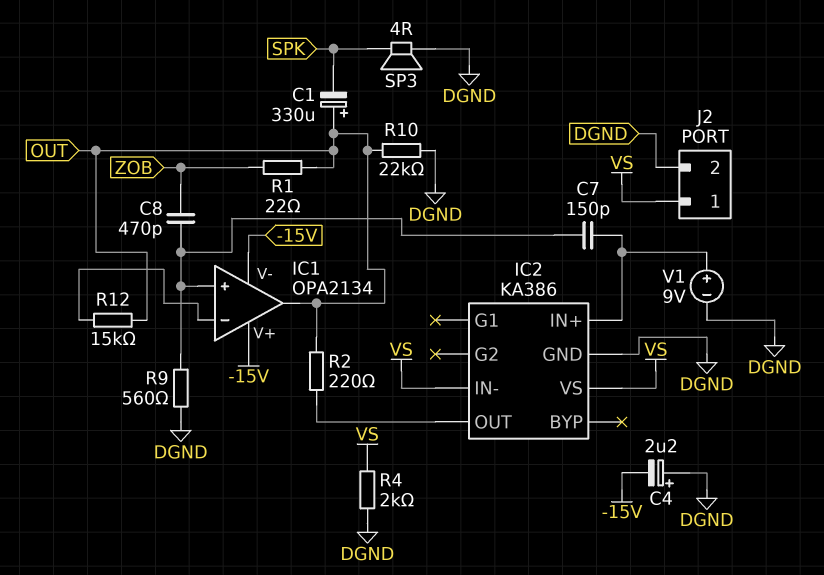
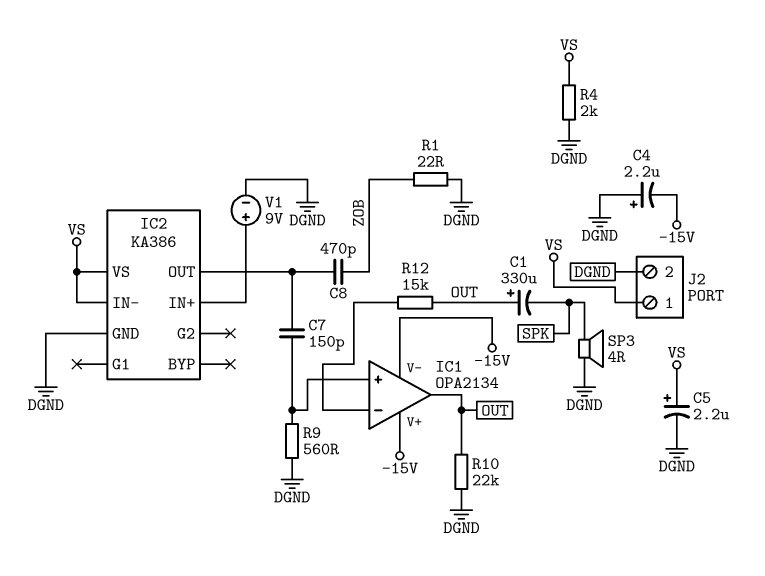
C5: none -> 2.2uF (plus VS, minus DGND)
C7: 150pF (IC1/in+, IC2/IN+) -> 150pF (IC1/in+, IC2/OUT)
C8: 470pF (IC1/in+, ZOB) -> 470pF (IC2/OUT, ZOB)
R1: 22 (OUT, ZOB) -> 22 (DGND, ZOB)
R2: 220 (IC2/OUT, OUT) -> none

